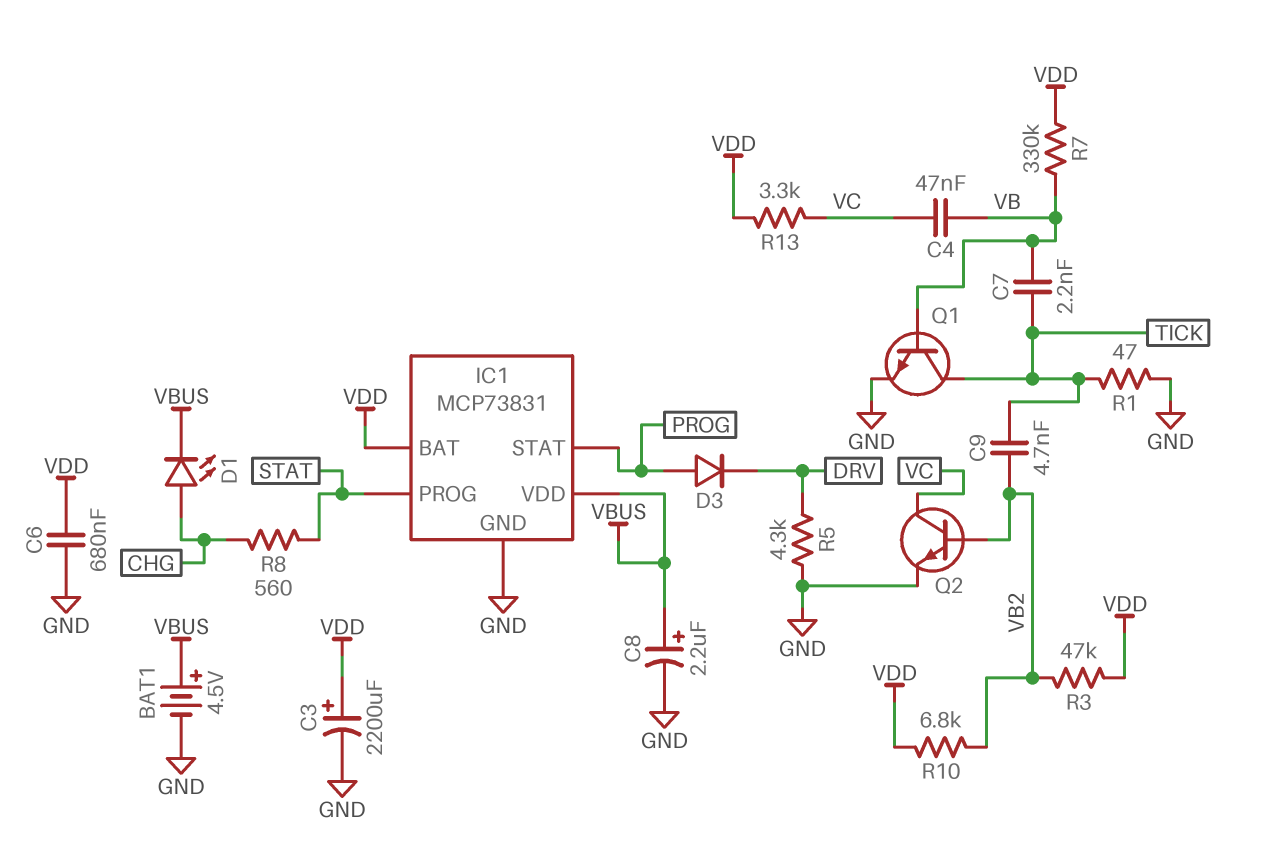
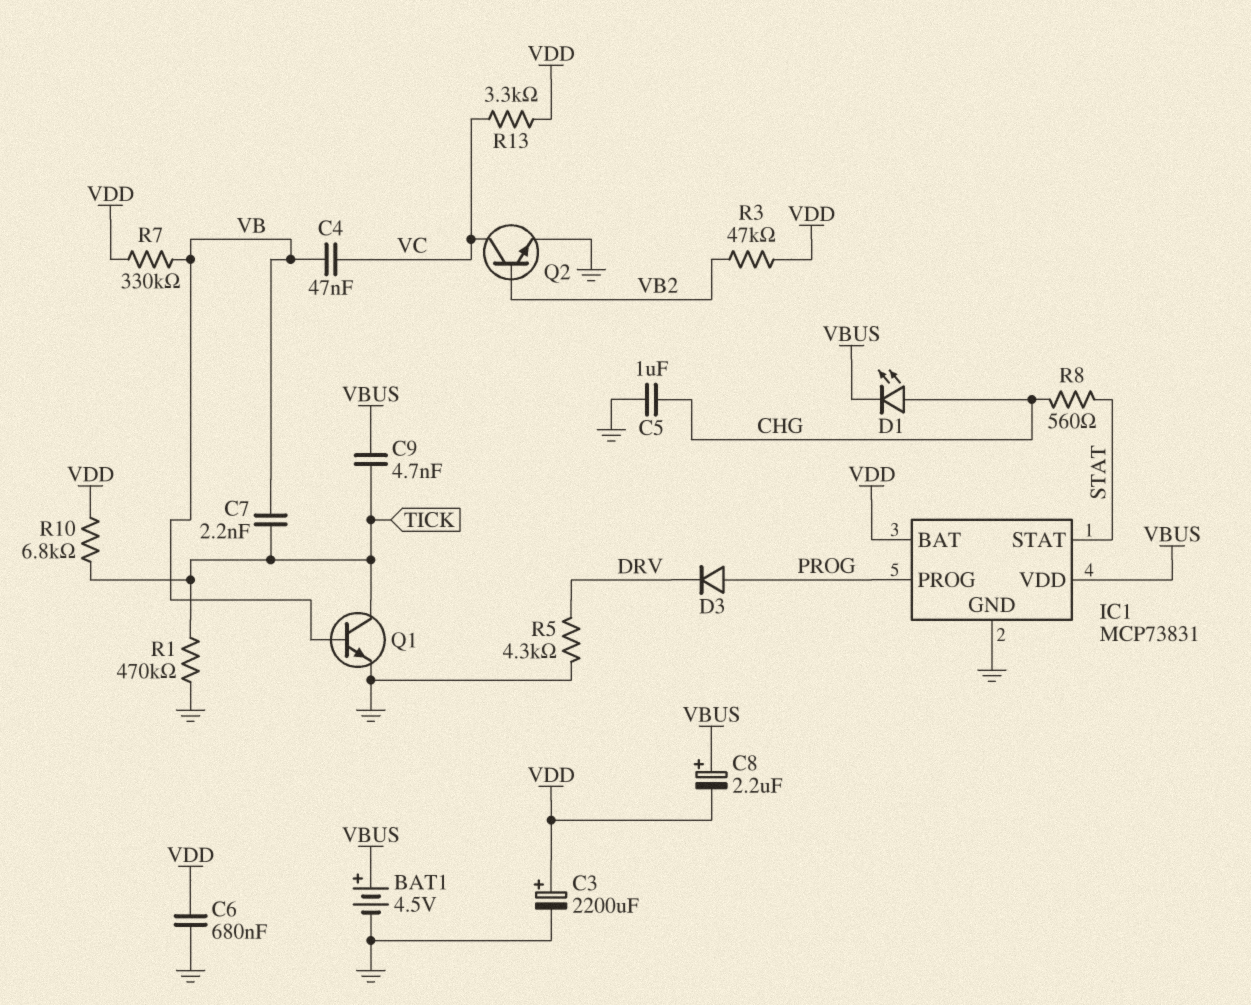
C5: none -> 1uF (CHG, GND)
C8: 2.2uF (plus VBUS, minus GND) -> 2.2uF (plus VBUS, minus VDD)
C9: 4.7nF (TICK, VB2) -> 4.7nF (TICK, VBUS)
IC1 pin PROG: STAT -> PROG
IC1 pin STAT: PROG -> STAT
R1: 47 (GND, TICK) -> 470k (GND, TICK)
R10: 6.8k (VB2, VDD) -> 6.8k (TICK, VDD)

